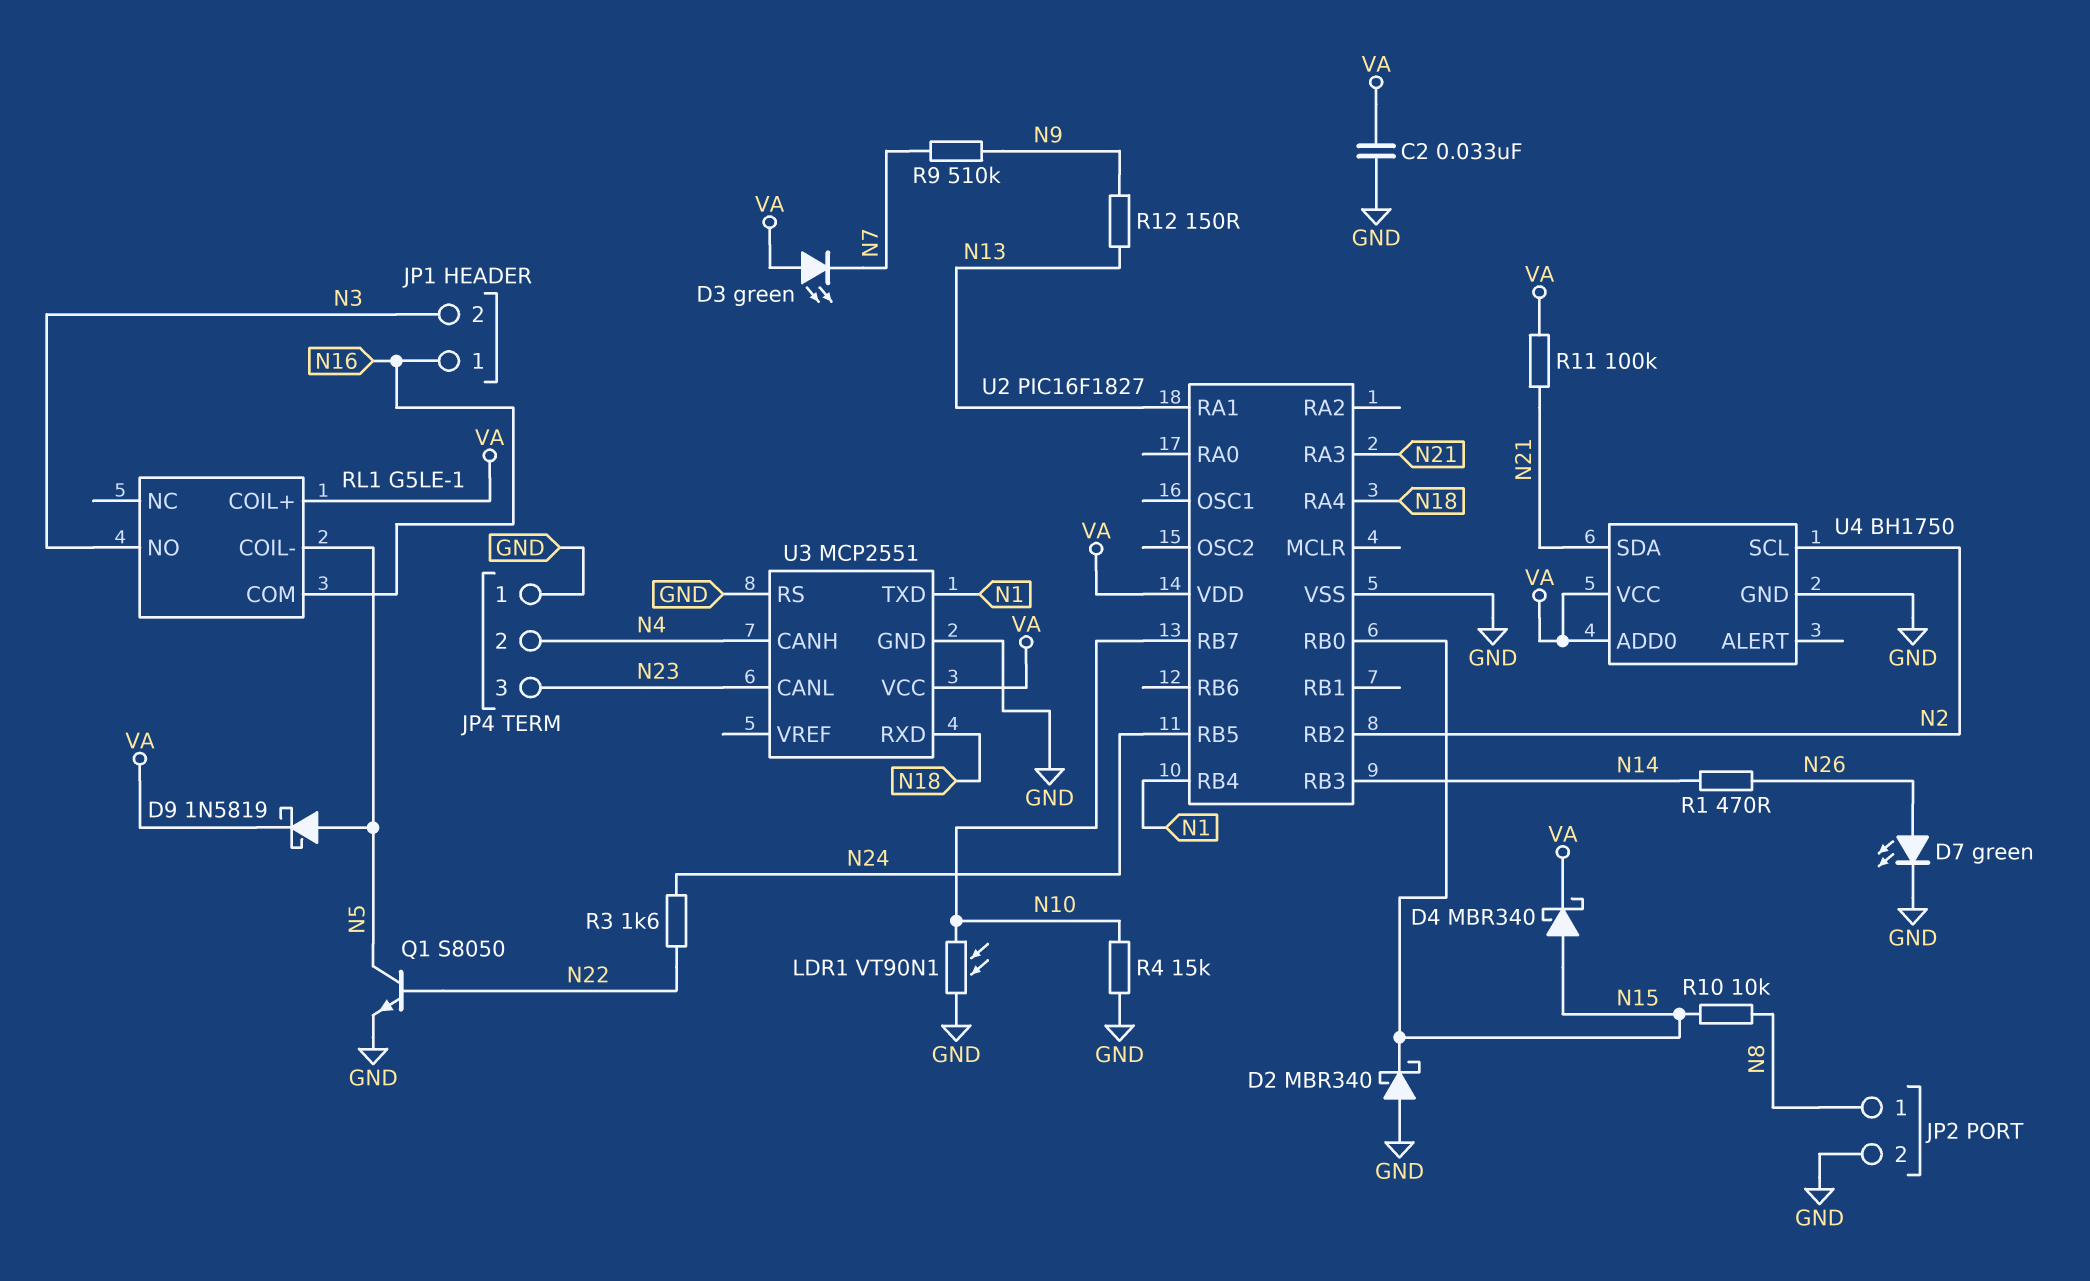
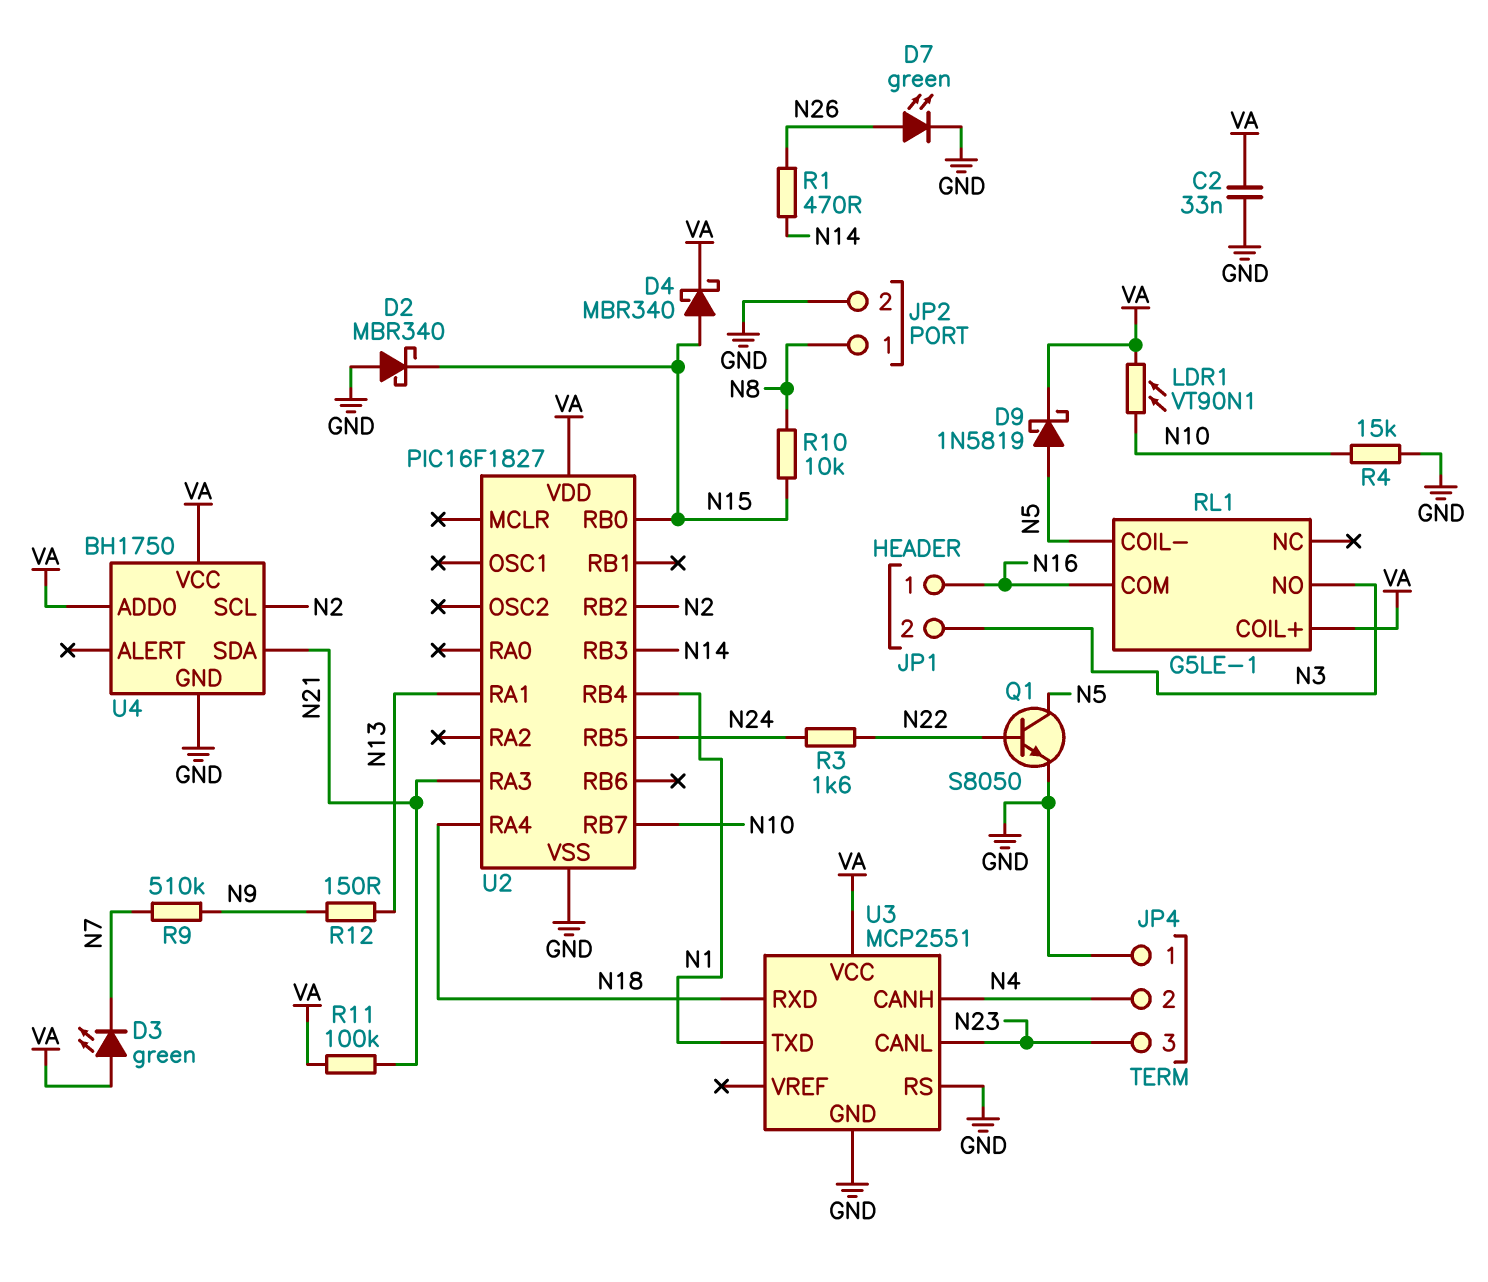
LDR1: VT90N1 (GND, N10) -> VT90N1 (N10, VA)

